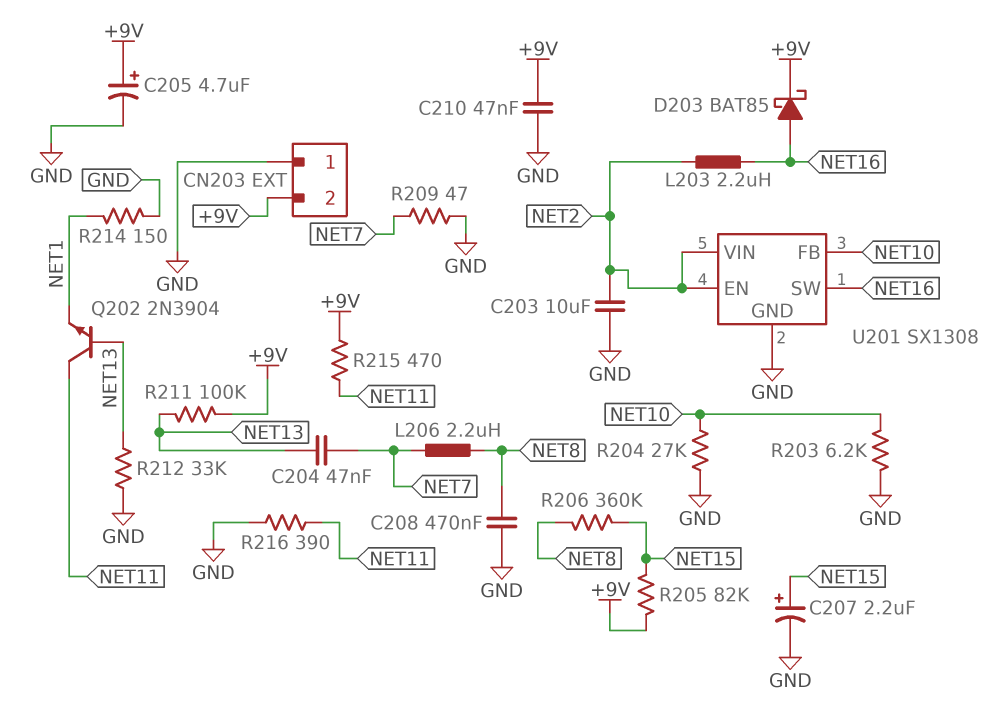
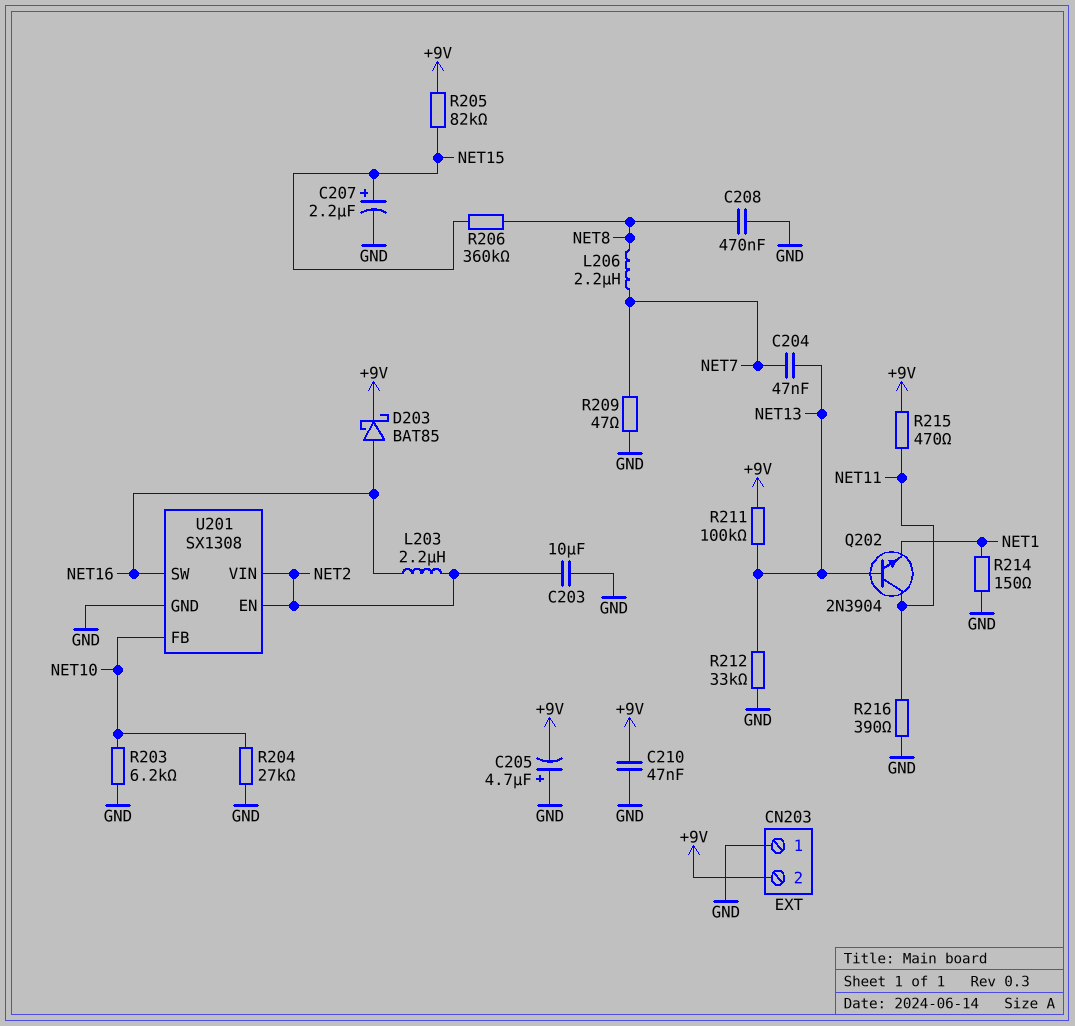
C205: 4.7uF (plus +9V, minus GND) -> 4.7uF (plus GND, minus +9V)

